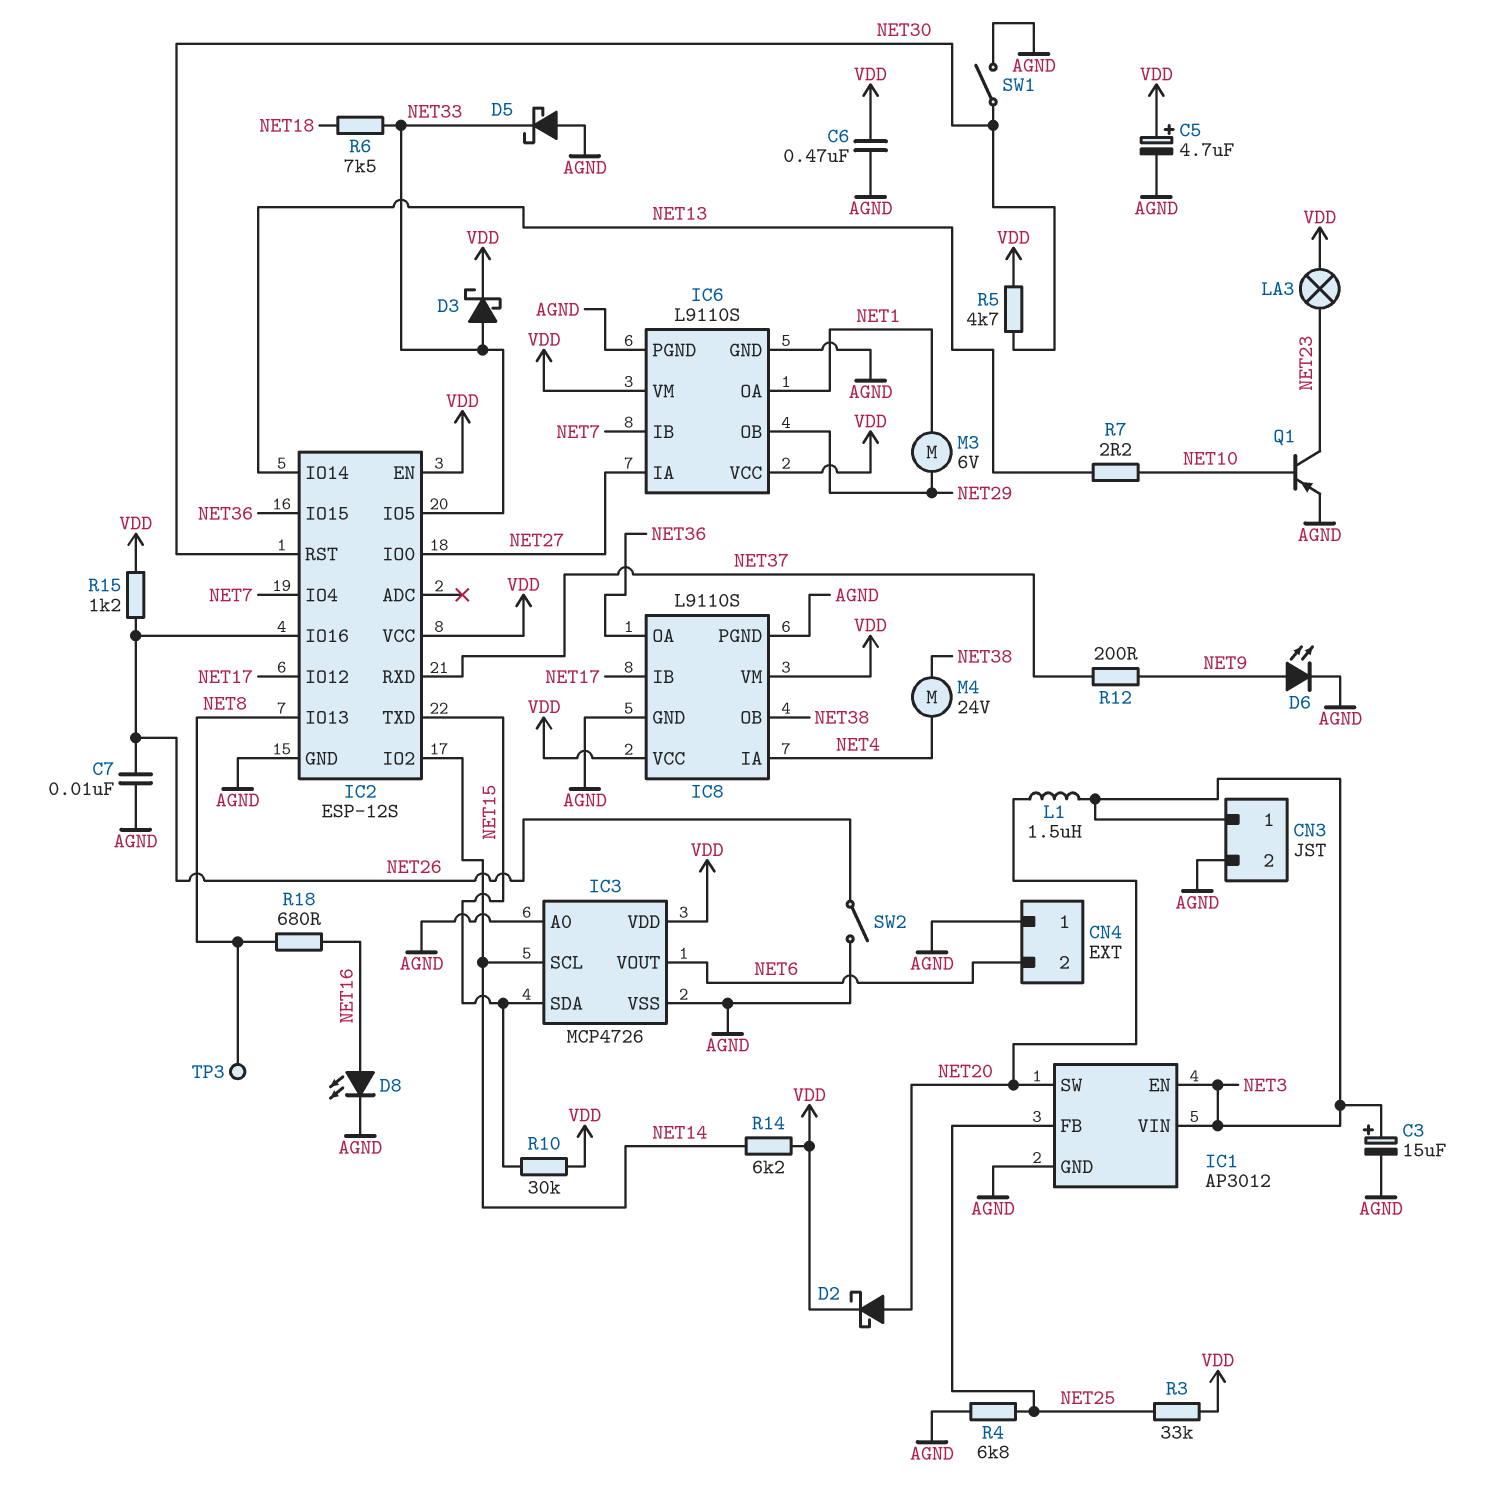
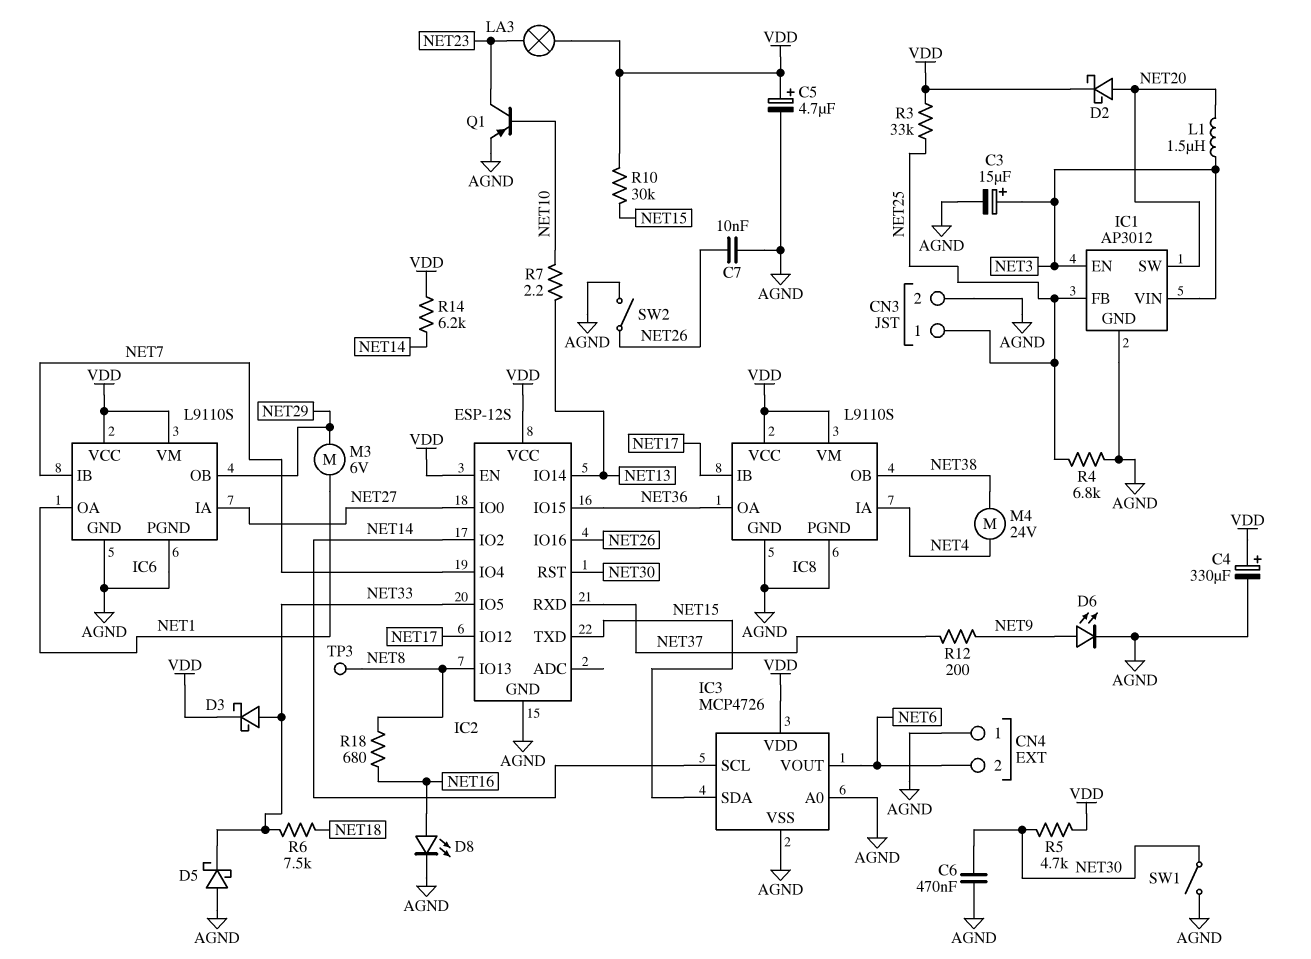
C4: none -> 330uF (plus VDD, minus AGND)
C6: 470nF (AGND, VDD) -> 470nF (AGND, NET30)
CN3 pin 1: NET3 -> NET25
R15: 1.2k (NET26, VDD) -> none

